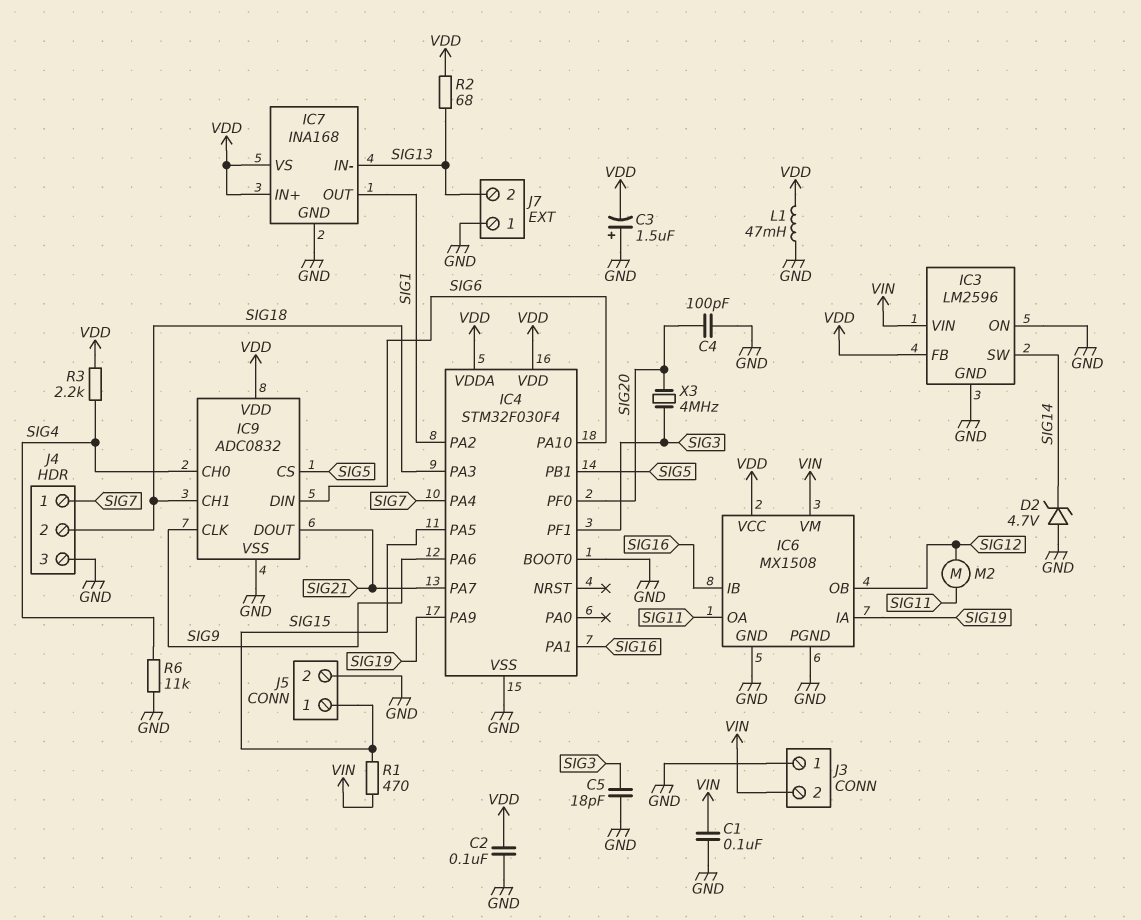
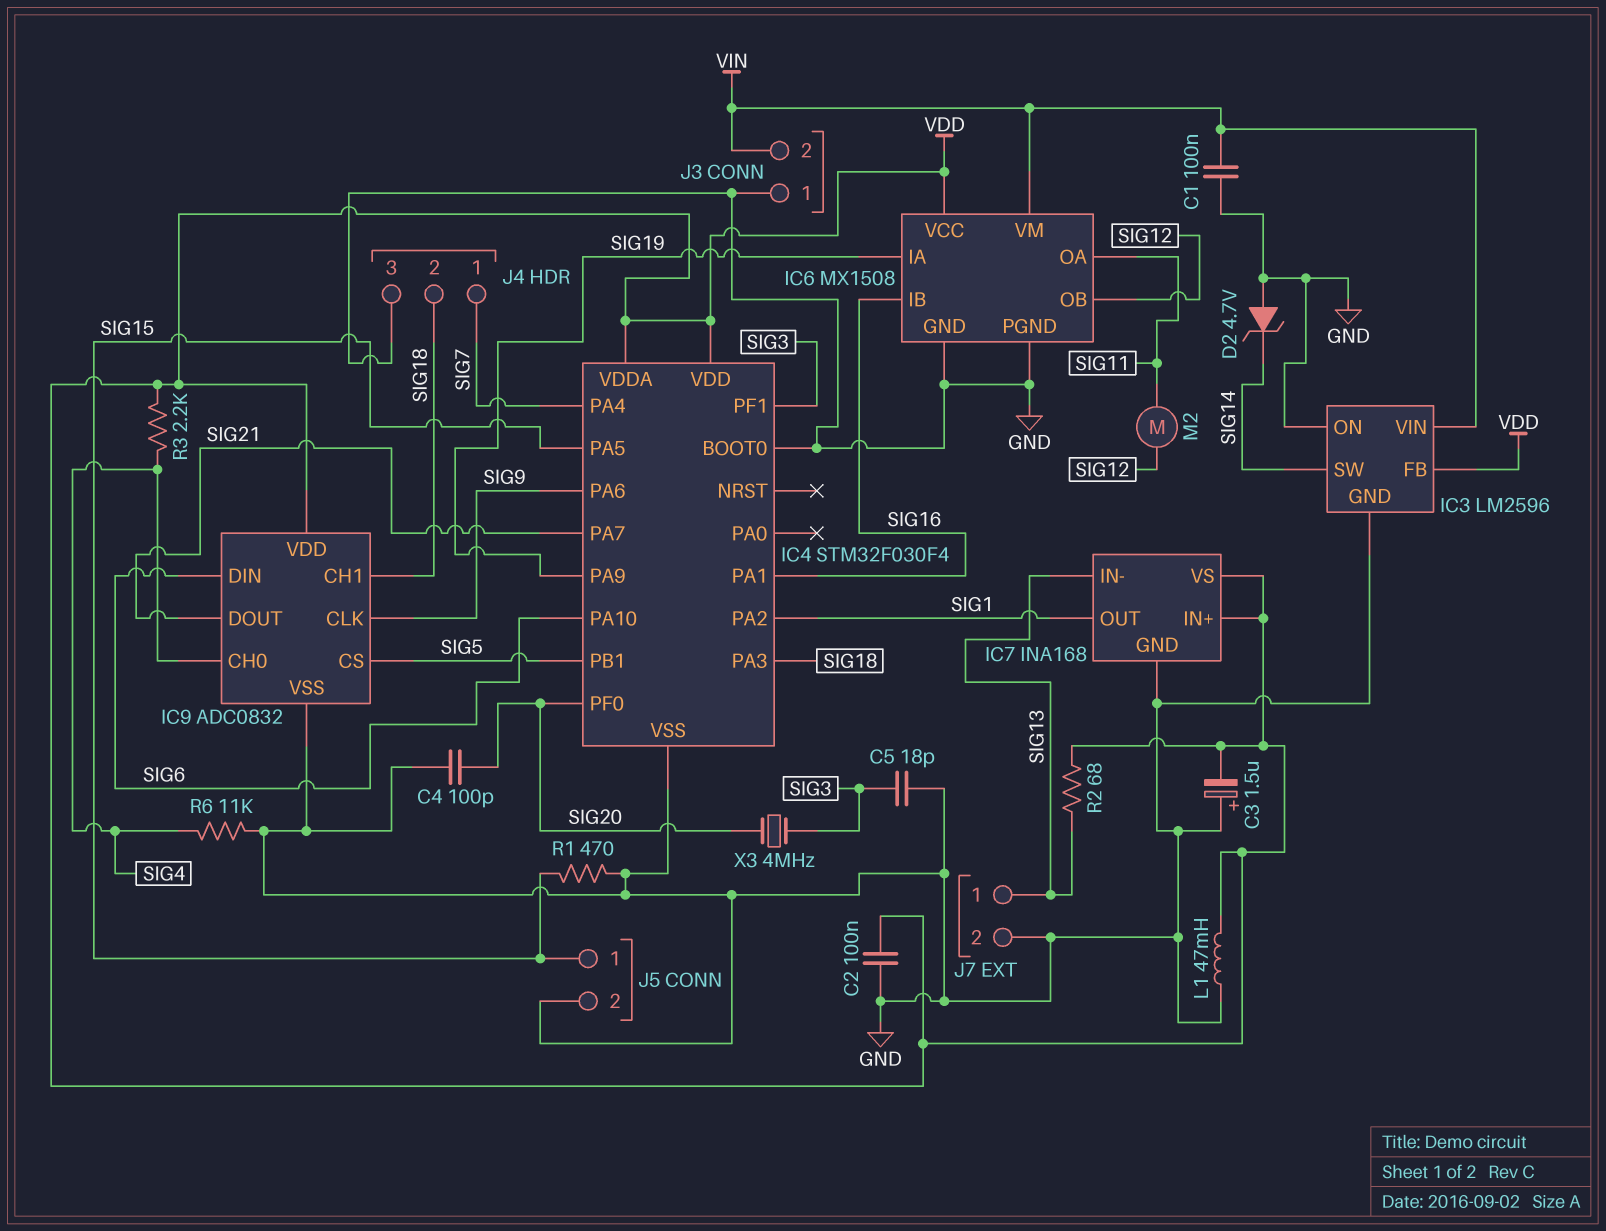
J7 pin 1: GND -> SIG13
J7 pin 2: SIG13 -> GND
R1: 470 (SIG15, VIN) -> 470 (GND, SIG15)

